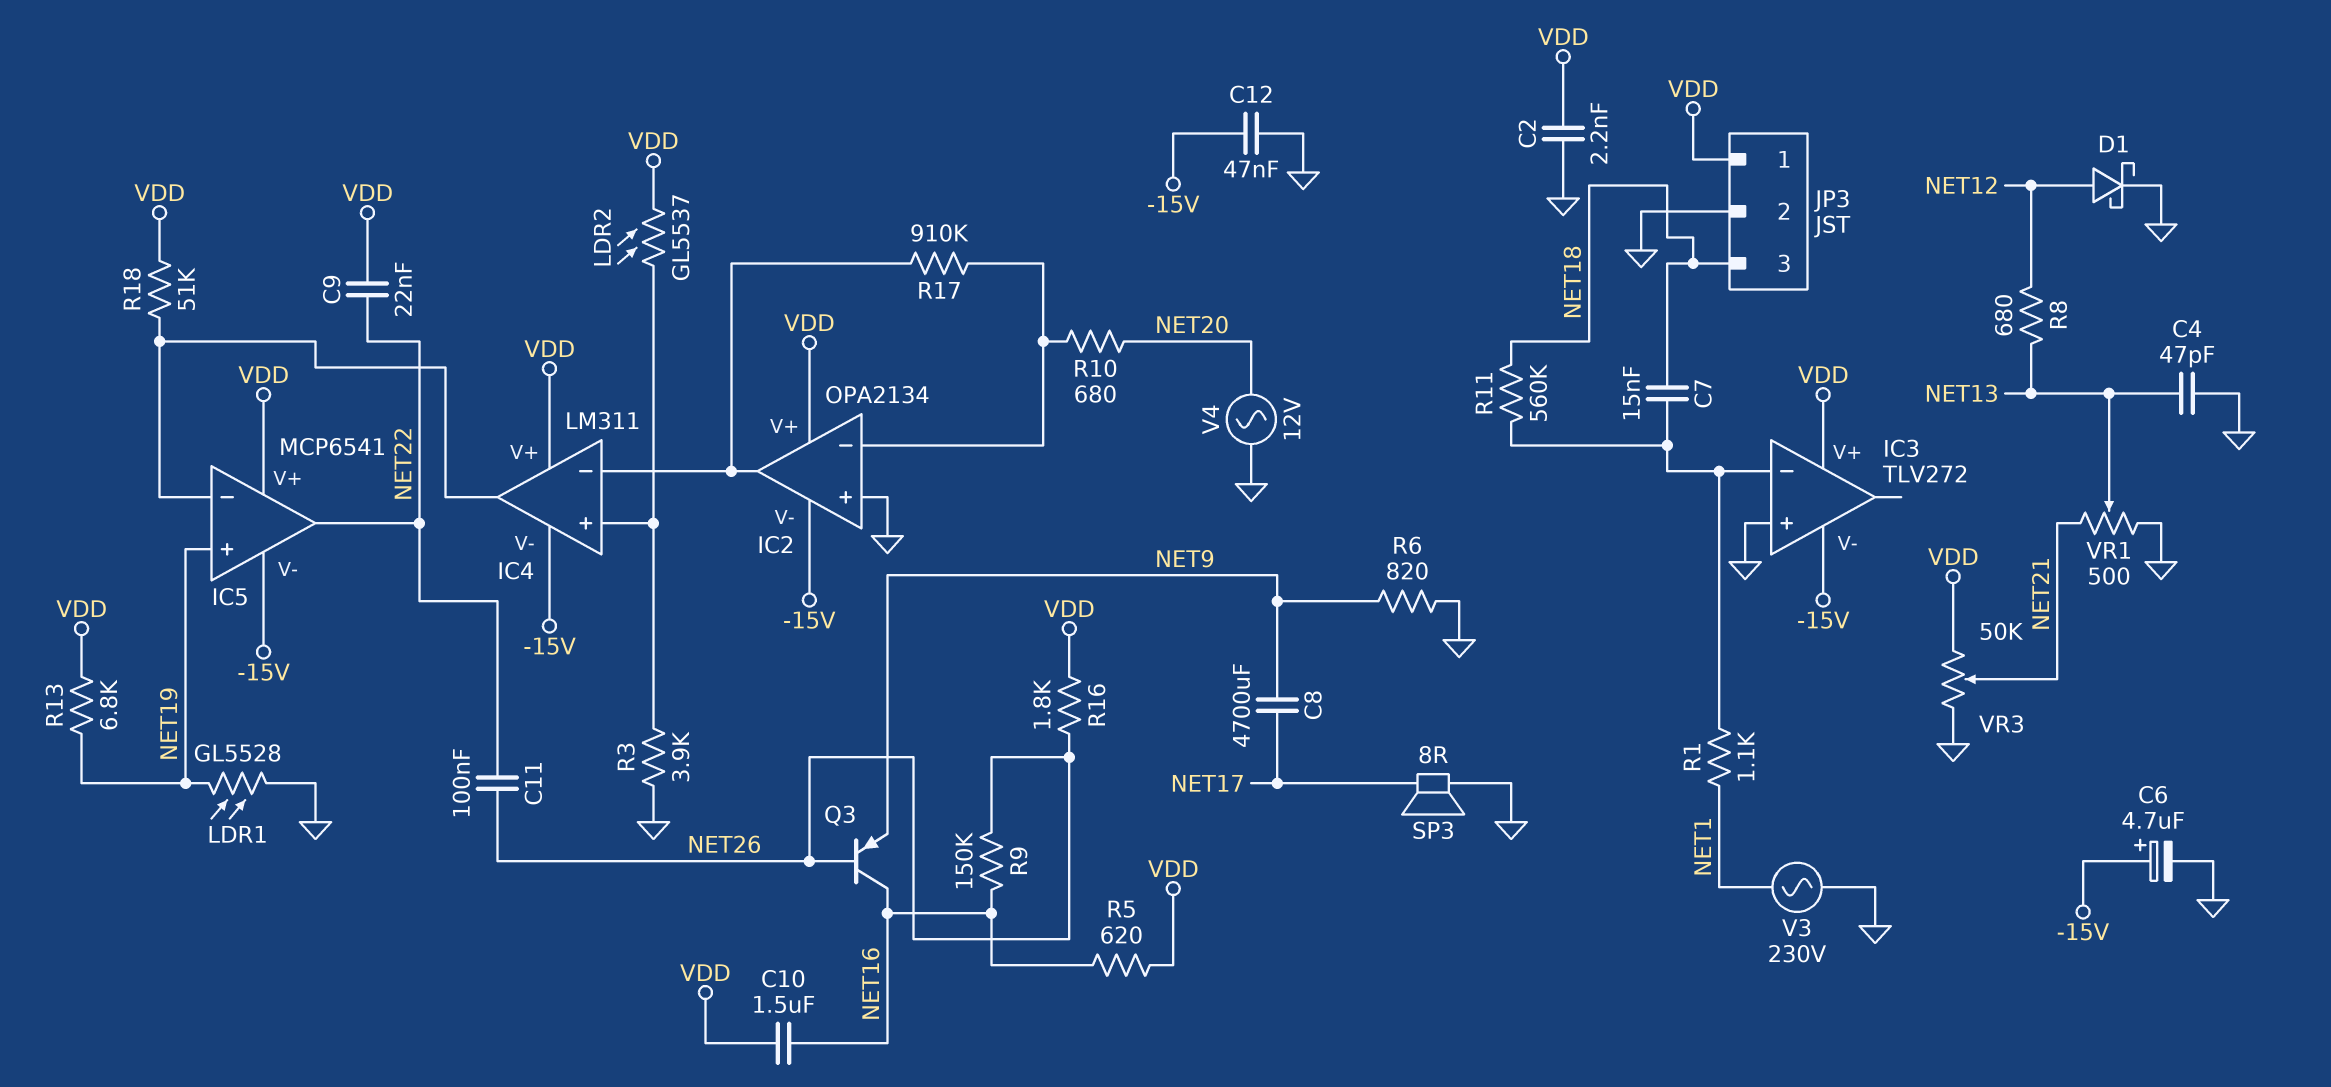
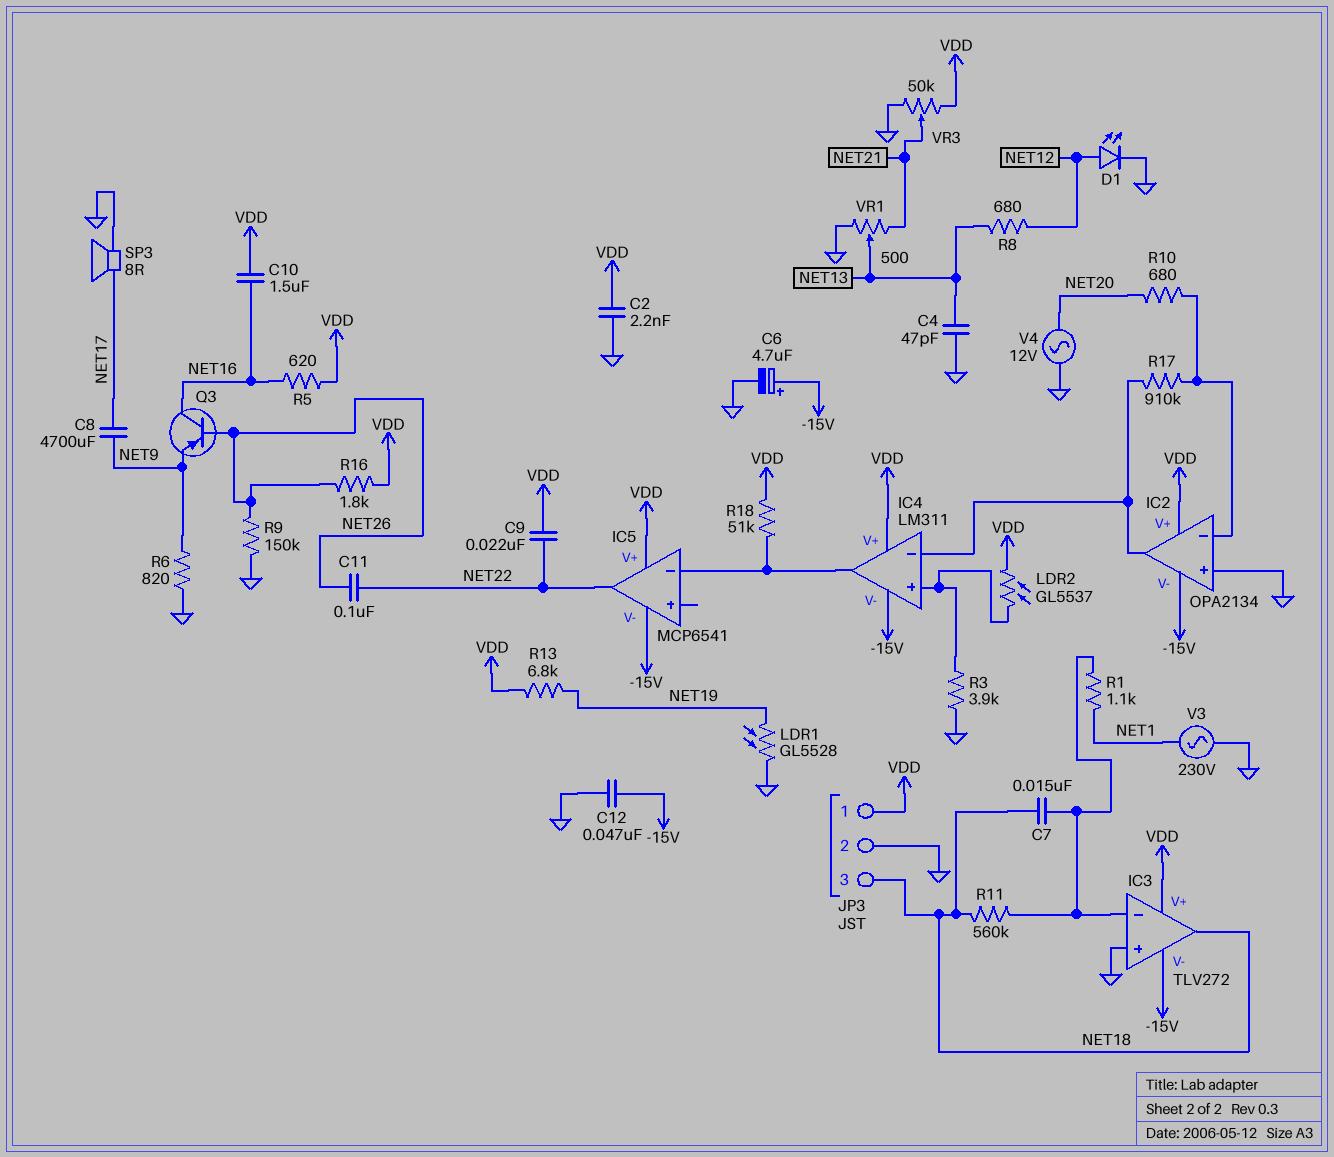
D1: schottky (A NET12, K GND) -> LED (A NET12, K GND)
IC3 pin out: none -> NET18
IC5 pin in+: NET19 -> none
R9: 150k (NET16, NET26) -> 150k (GND, NET26)

